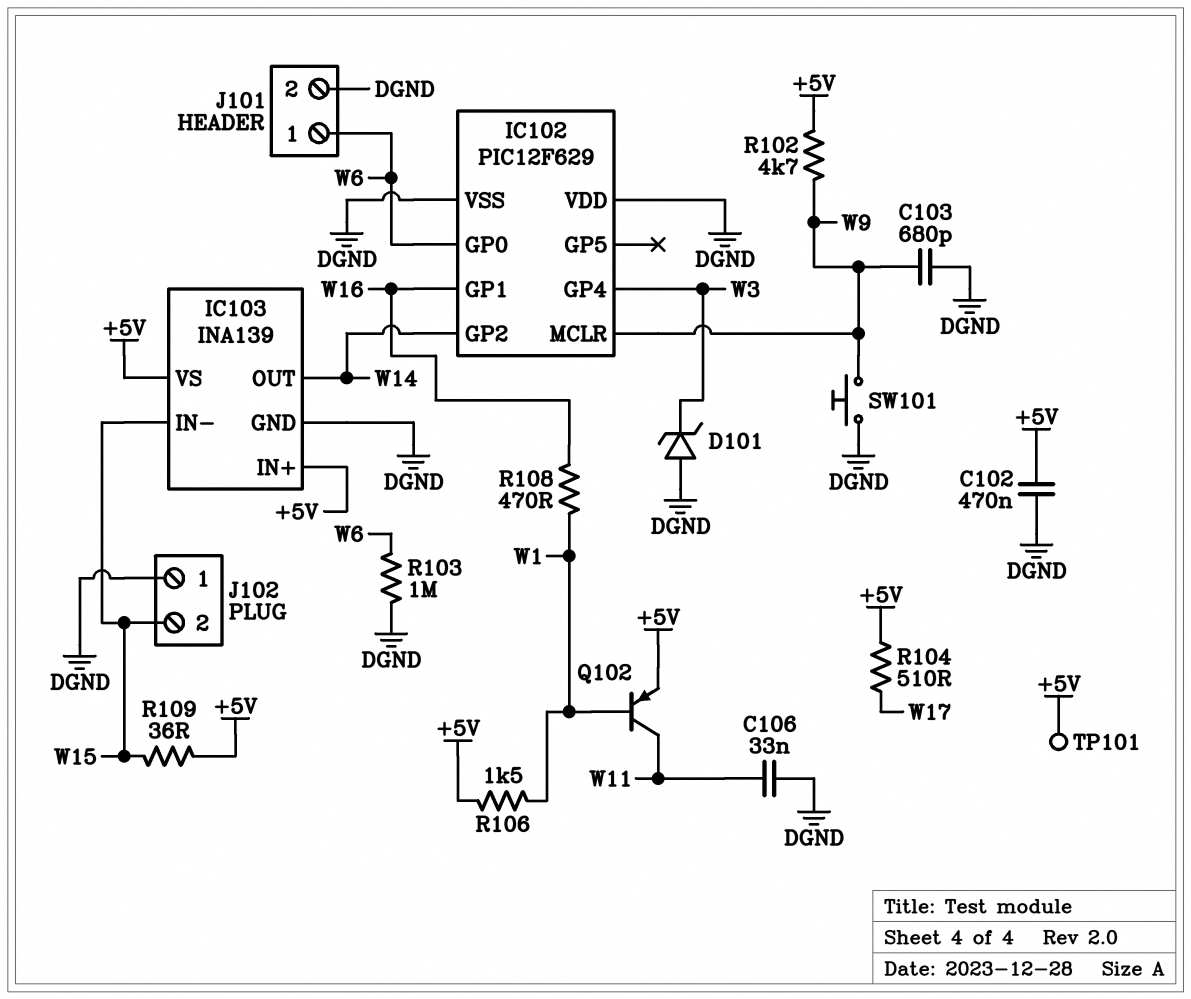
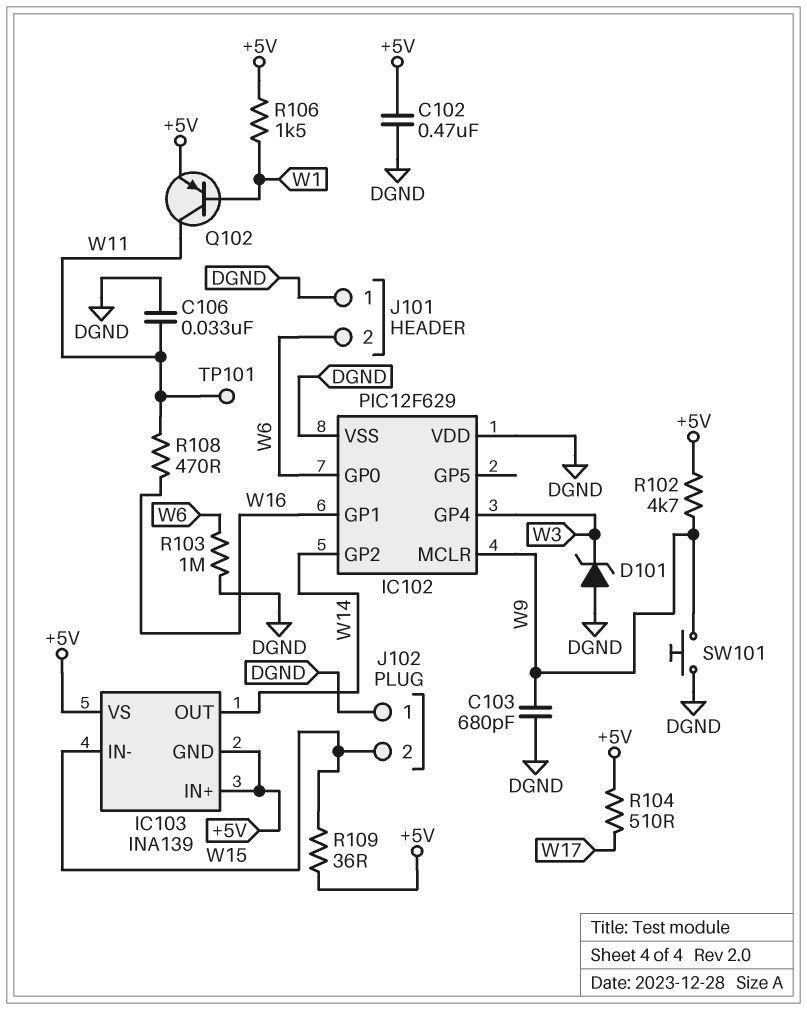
IC103 pin GND: DGND -> +5V
J101 pin 1: W6 -> DGND
J101 pin 2: DGND -> W6
R108: 470 (W1, W16) -> 470 (W11, W16)
TP101: test point (+5V) -> test point (W11)

